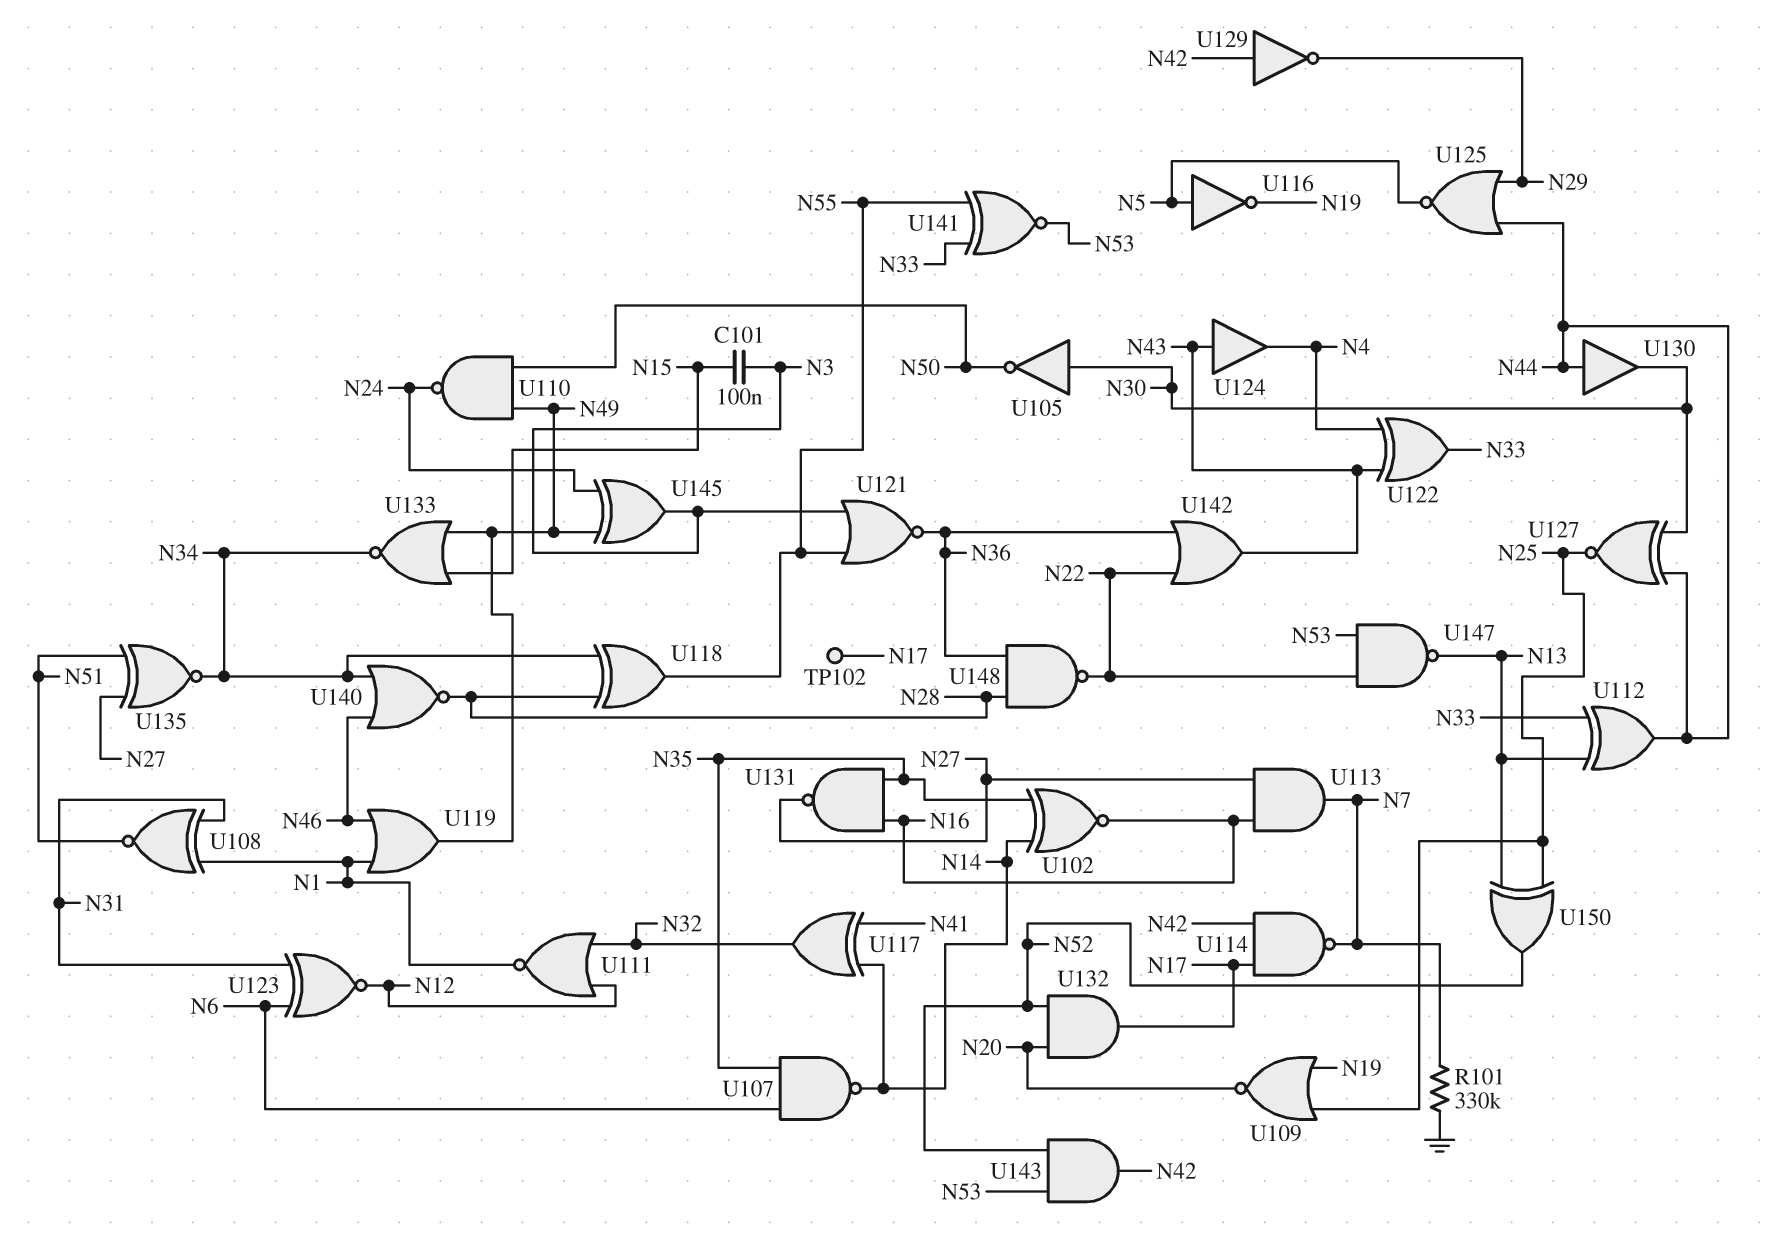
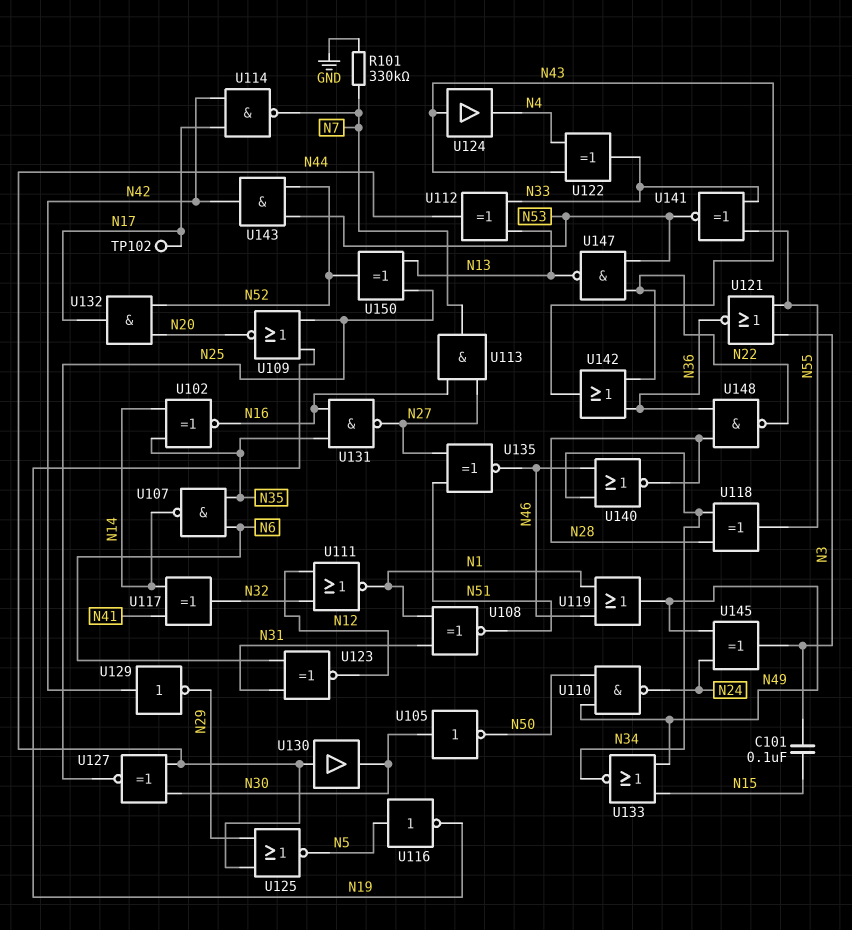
U135: XNOR (in N27, in N51, out N34) -> XNOR (in N27, in N51, out N46)

